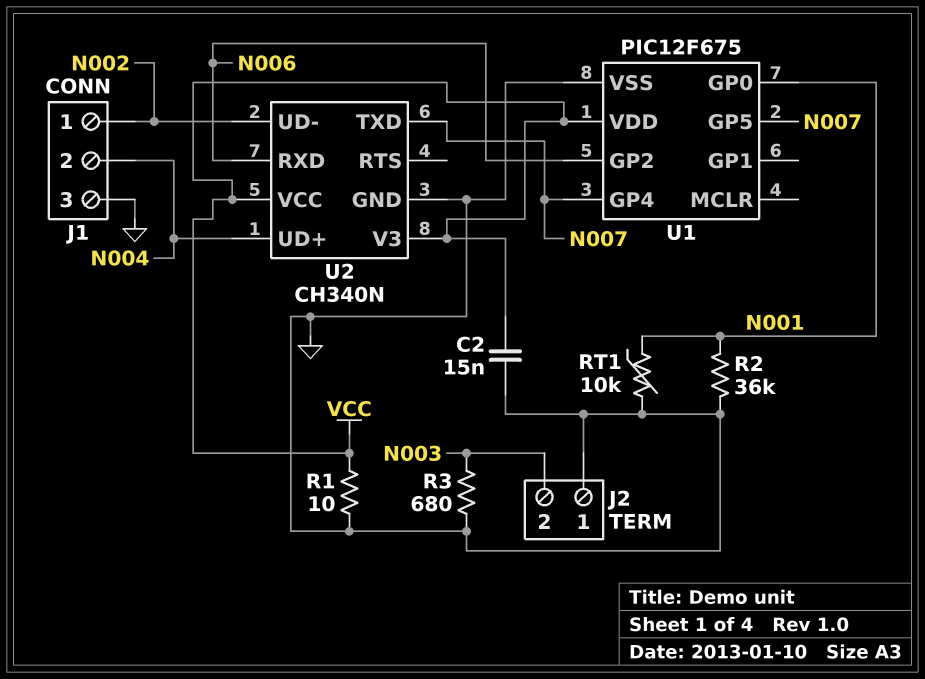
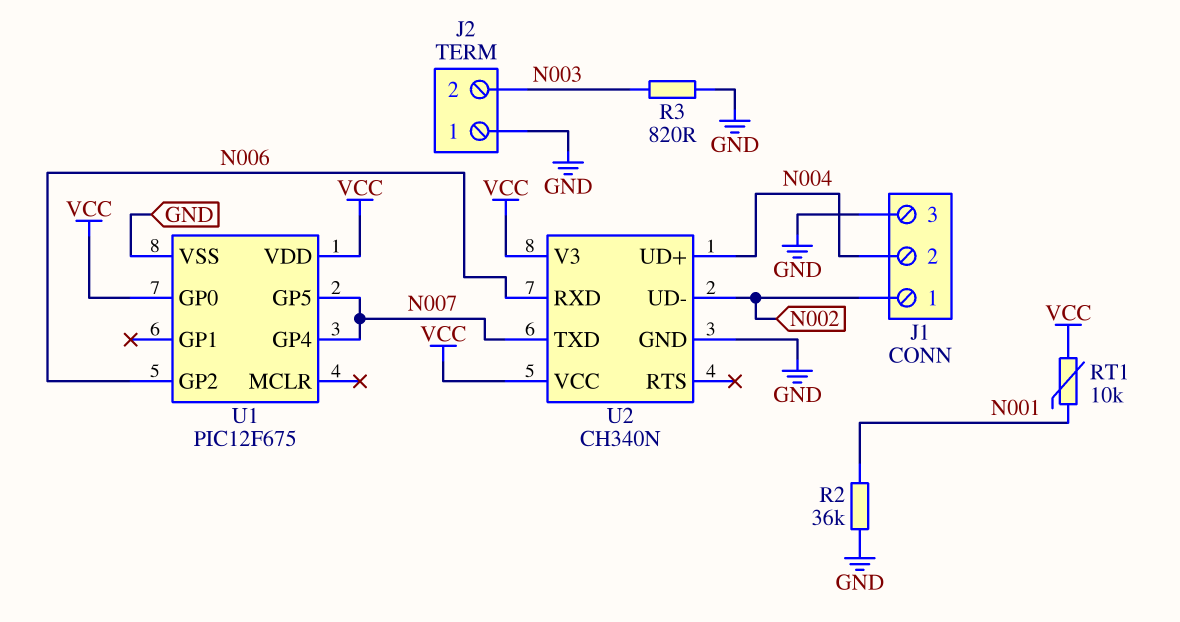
C2: 15nF (GND, VCC) -> none
R1: 10 (GND, VCC) -> none
R3: 680 (GND, N003) -> 820 (GND, N003)
RT1: 10k (GND, N001) -> 10k (N001, VCC)
U1 pin GP0: N001 -> VCC

